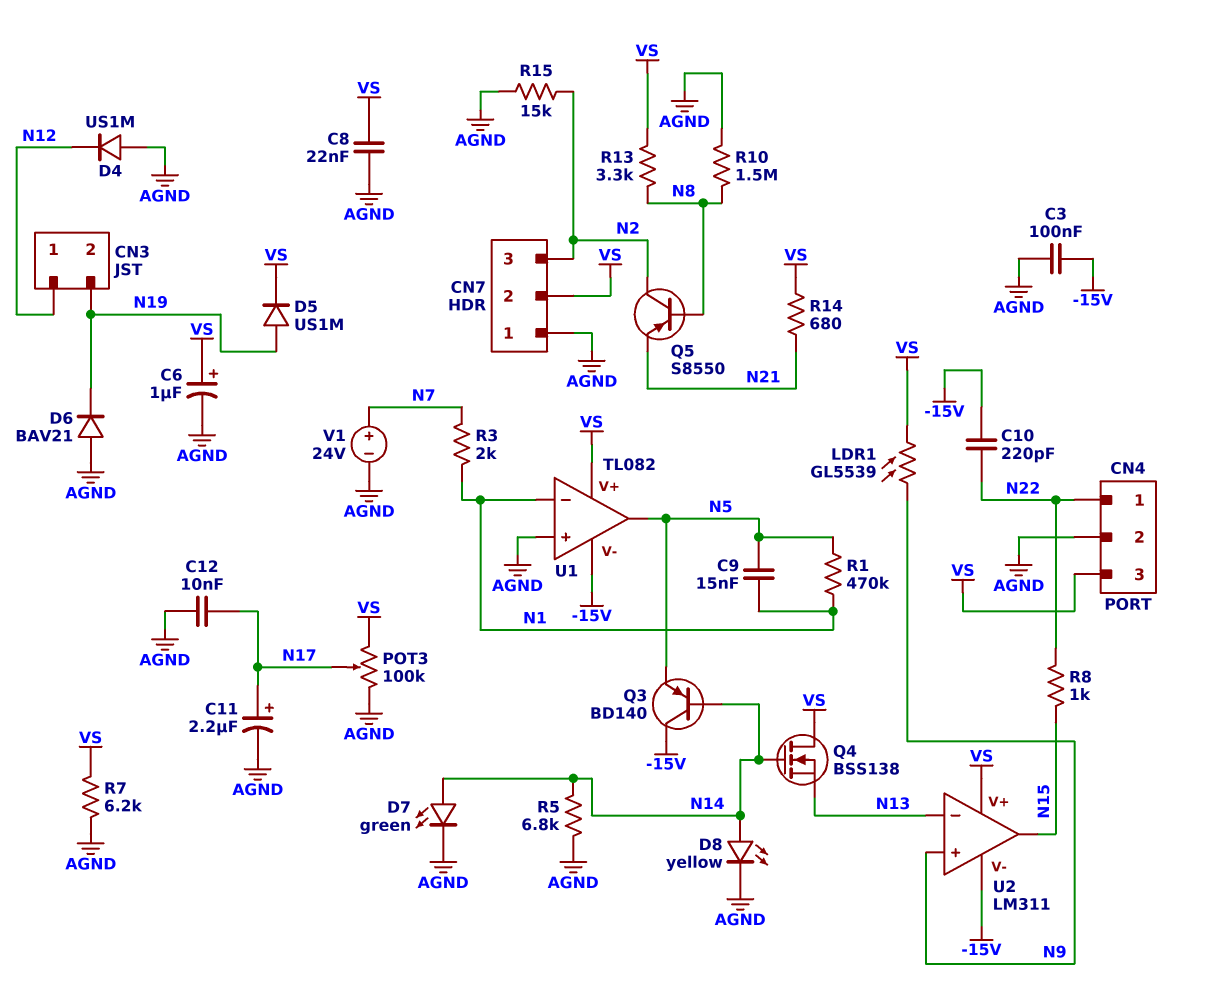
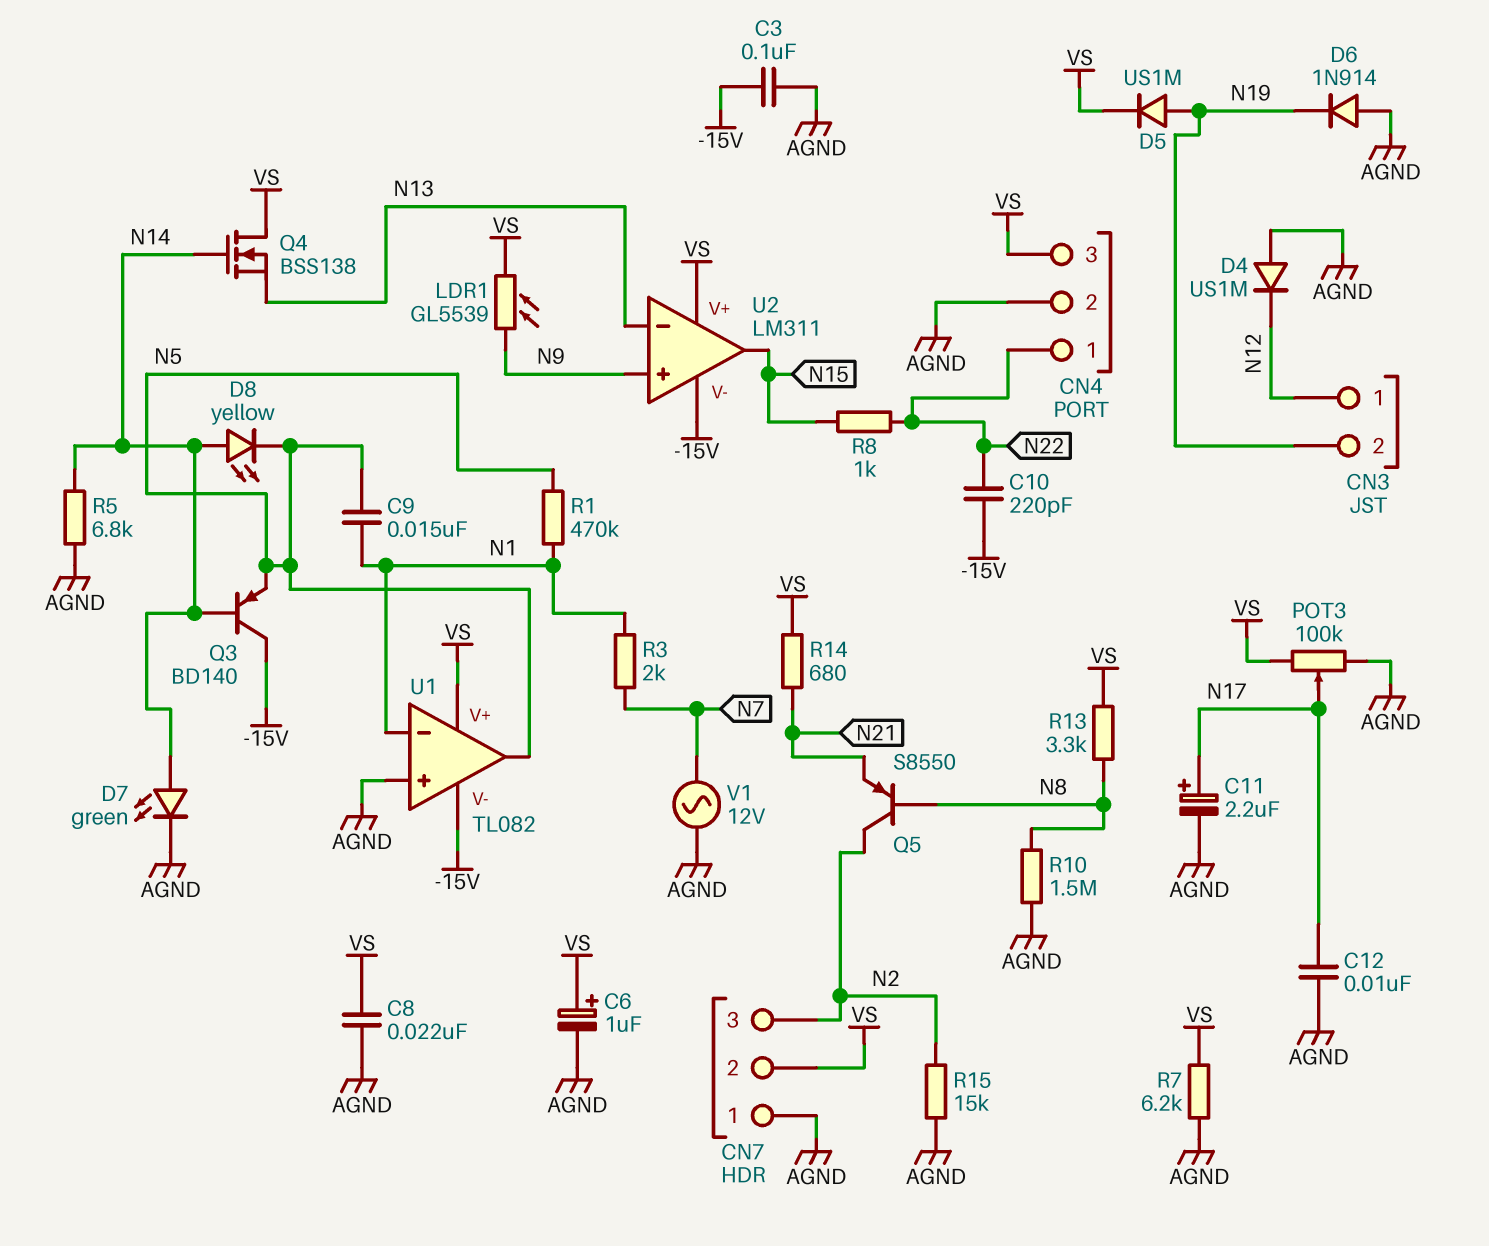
D6: diode BAV21 (A AGND, K N19) -> diode 1N914 (A AGND, K N19)
D8: LED yellow (A N14, K AGND) -> LED yellow (A N14, K N5)
V1: 24V (plus N7, minus AGND) -> AC 12V (AGND, N7)

